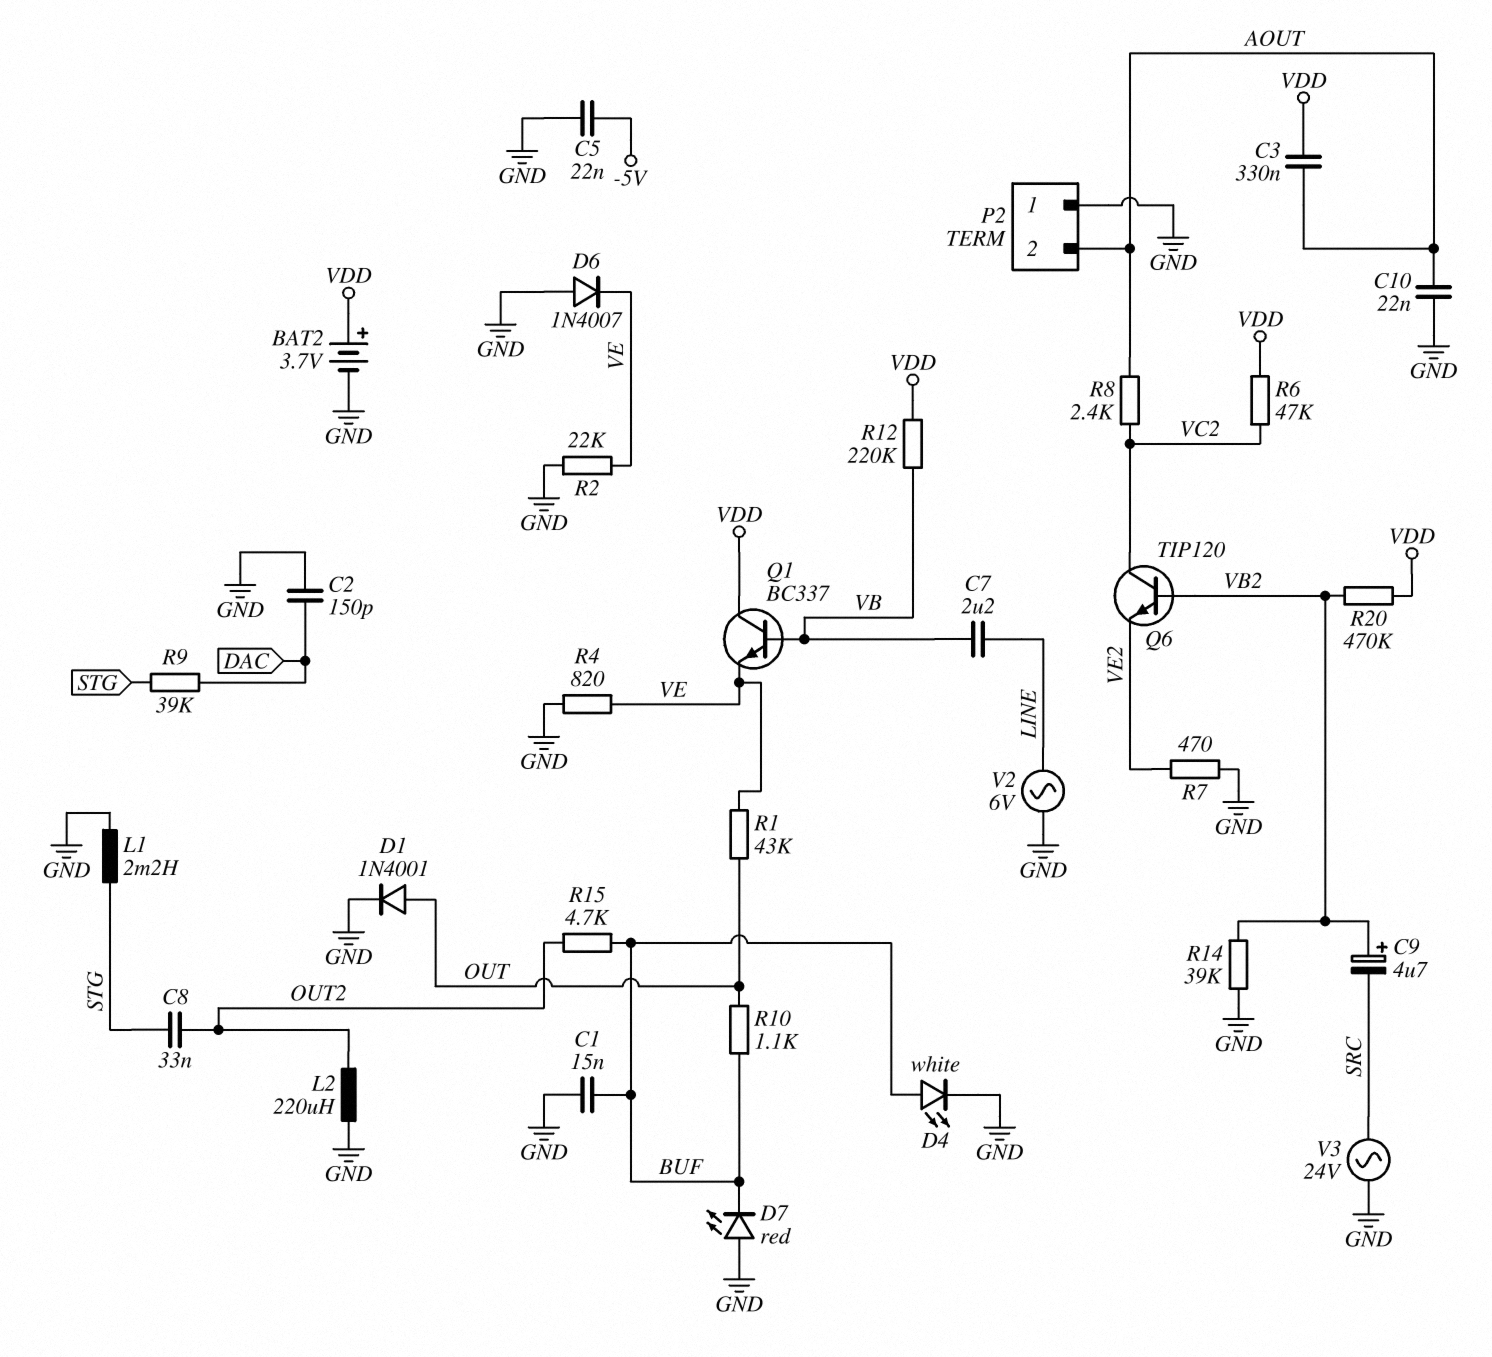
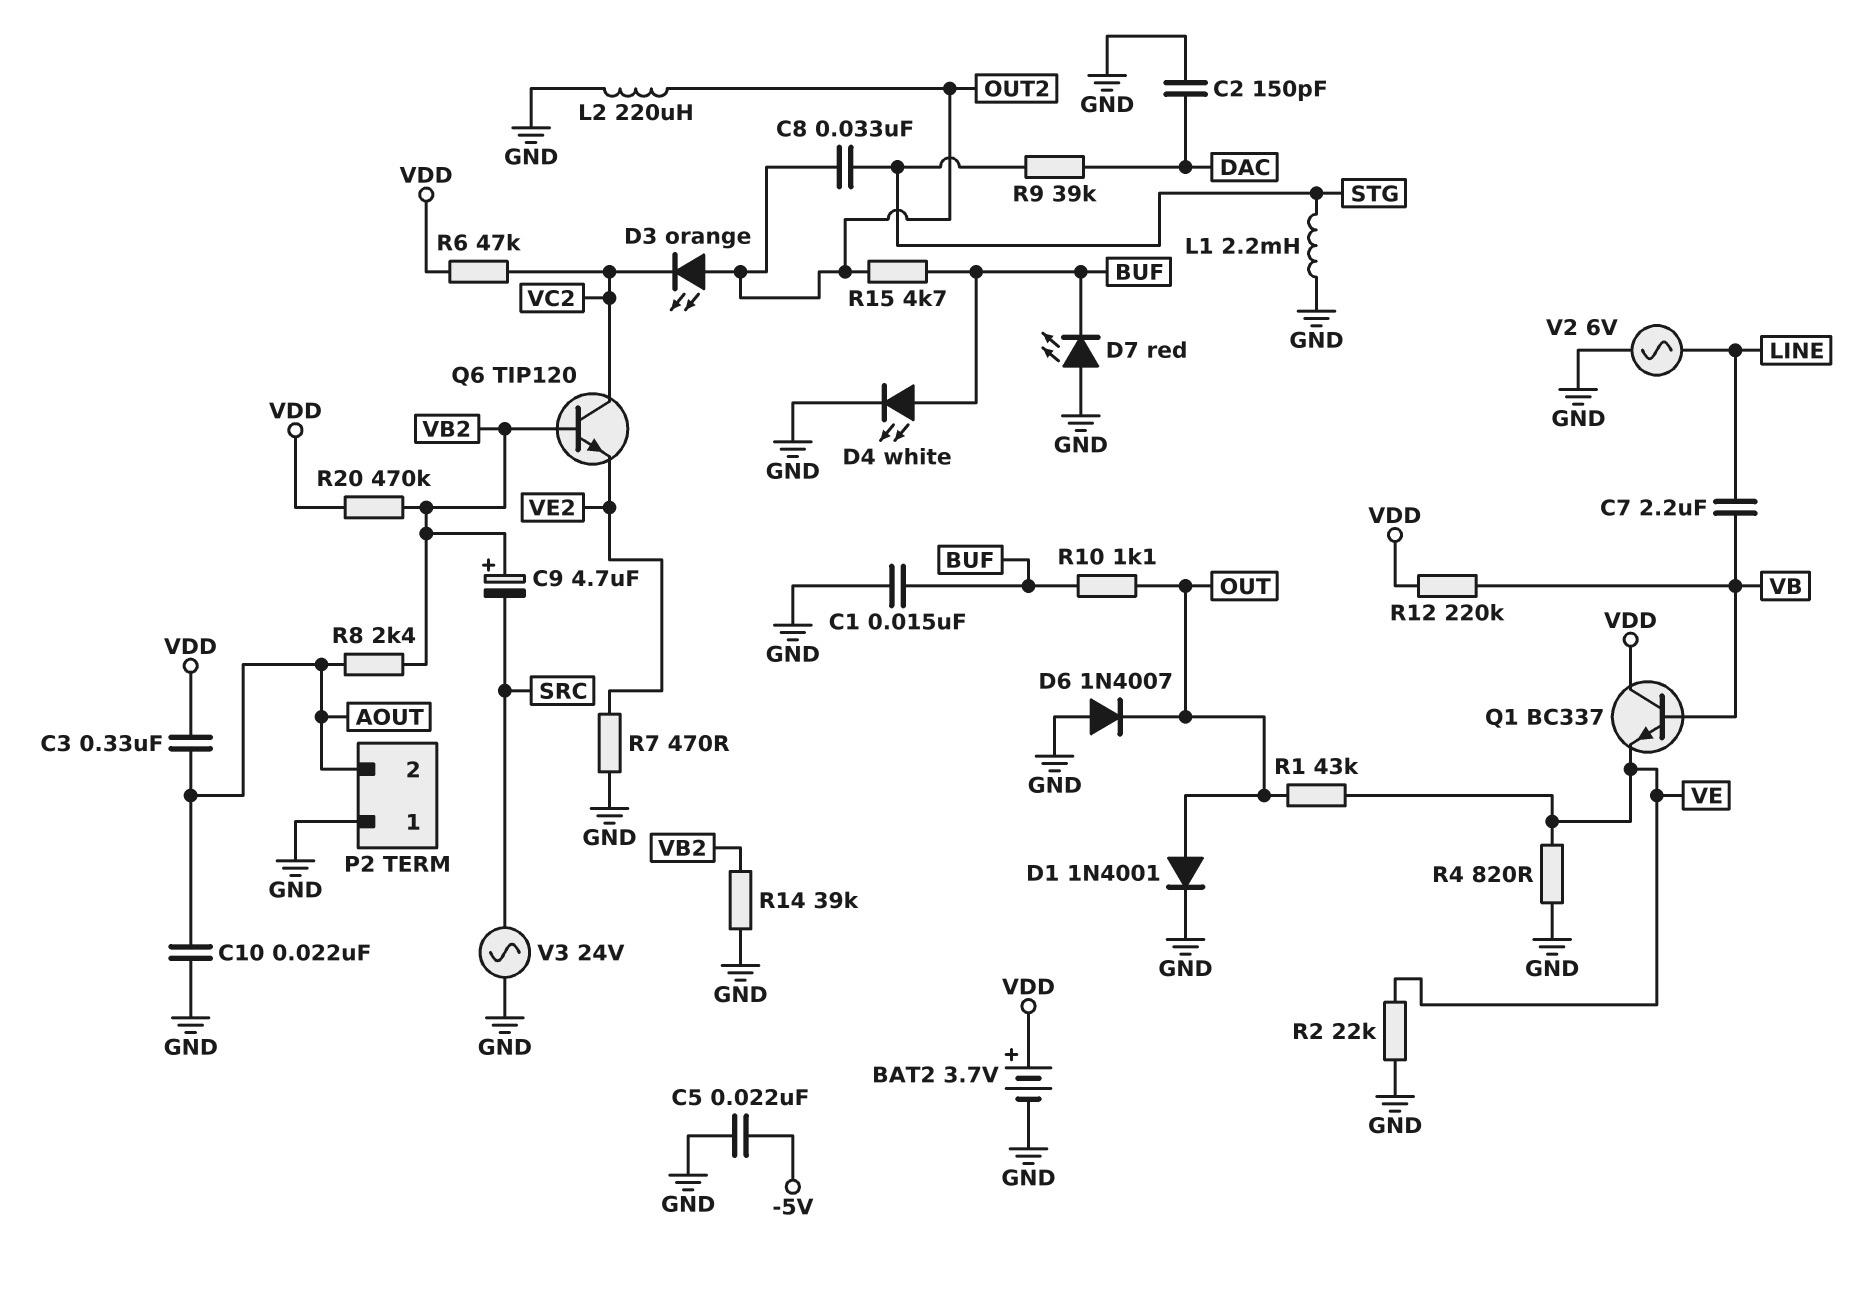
D3: none -> LED orange (A OUT2, K VC2)
D6: diode 1N4007 (A GND, K VE) -> diode 1N4007 (A GND, K OUT)
R8: 2.4k (AOUT, VC2) -> 2.4k (AOUT, VB2)

